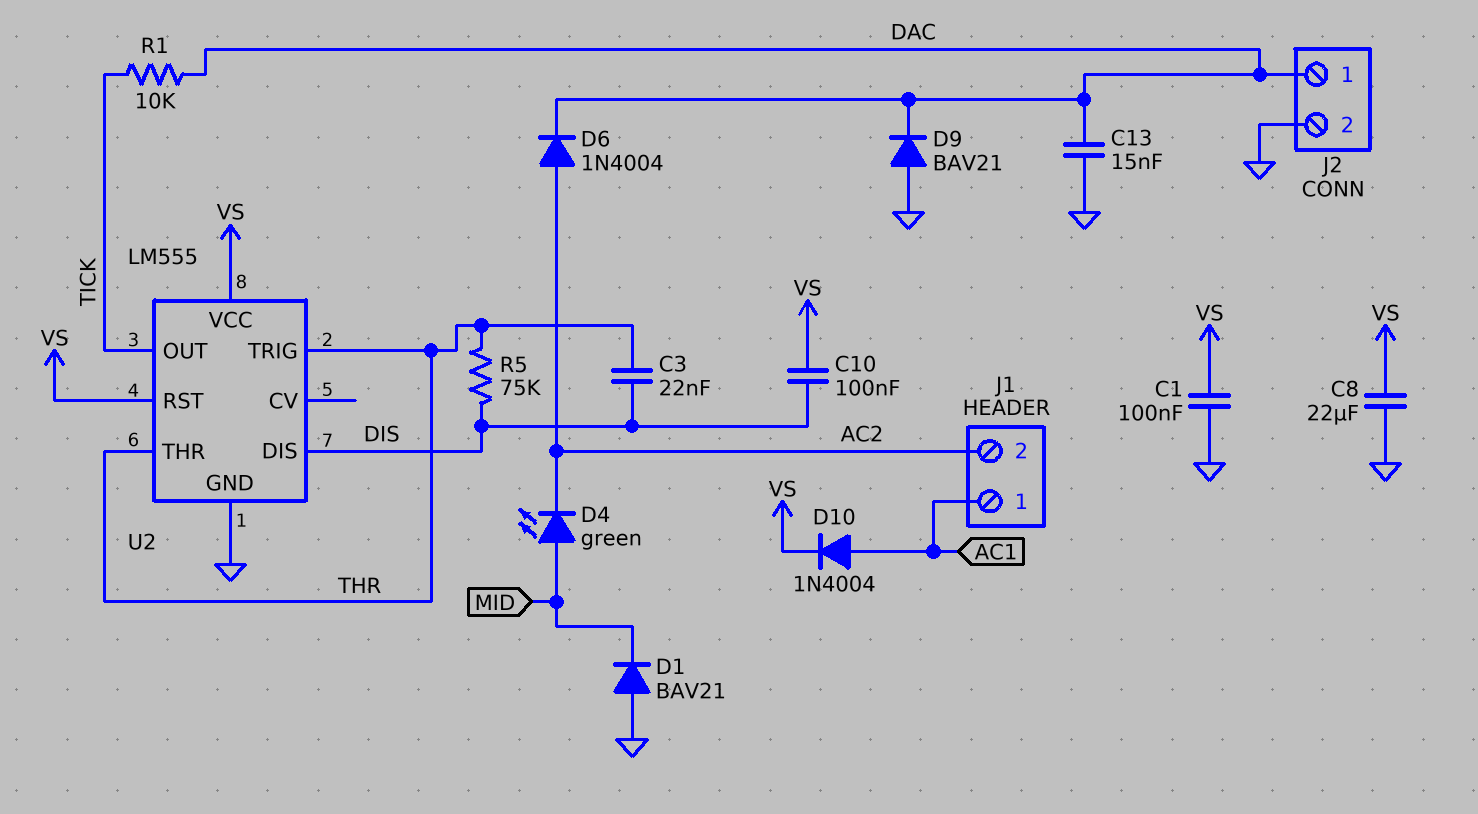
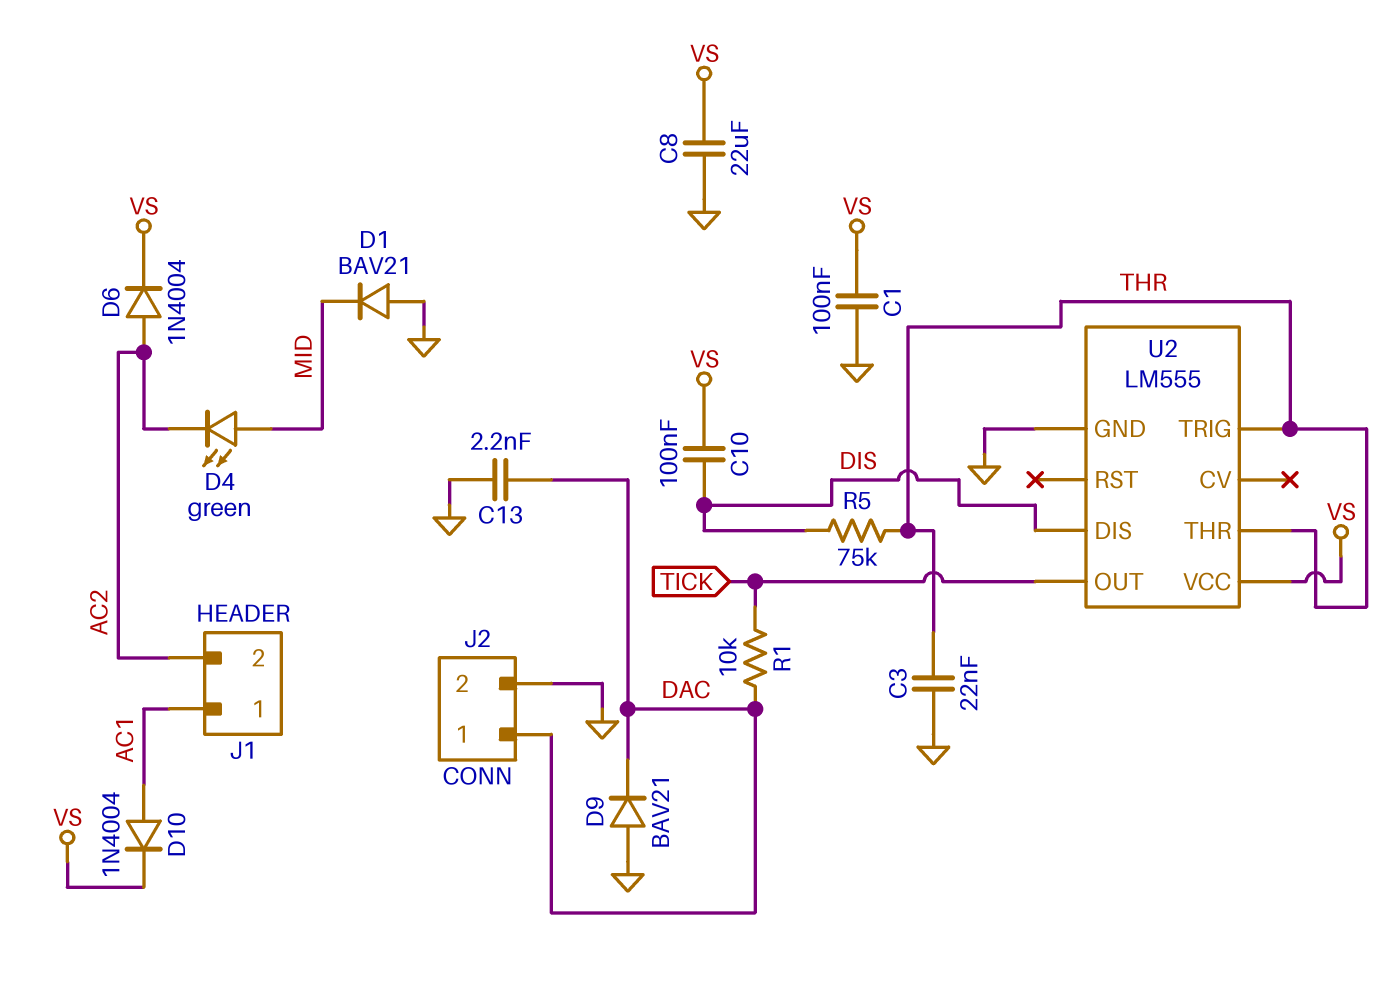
C3: 22nF (DIS, THR) -> 22nF (GND, THR)
C13: 15nF (DAC, GND) -> 2.2nF (DAC, GND)
D6: diode 1N4004 (A AC2, K DAC) -> diode 1N4004 (A AC2, K VS)
U2 pin RST: VS -> none

